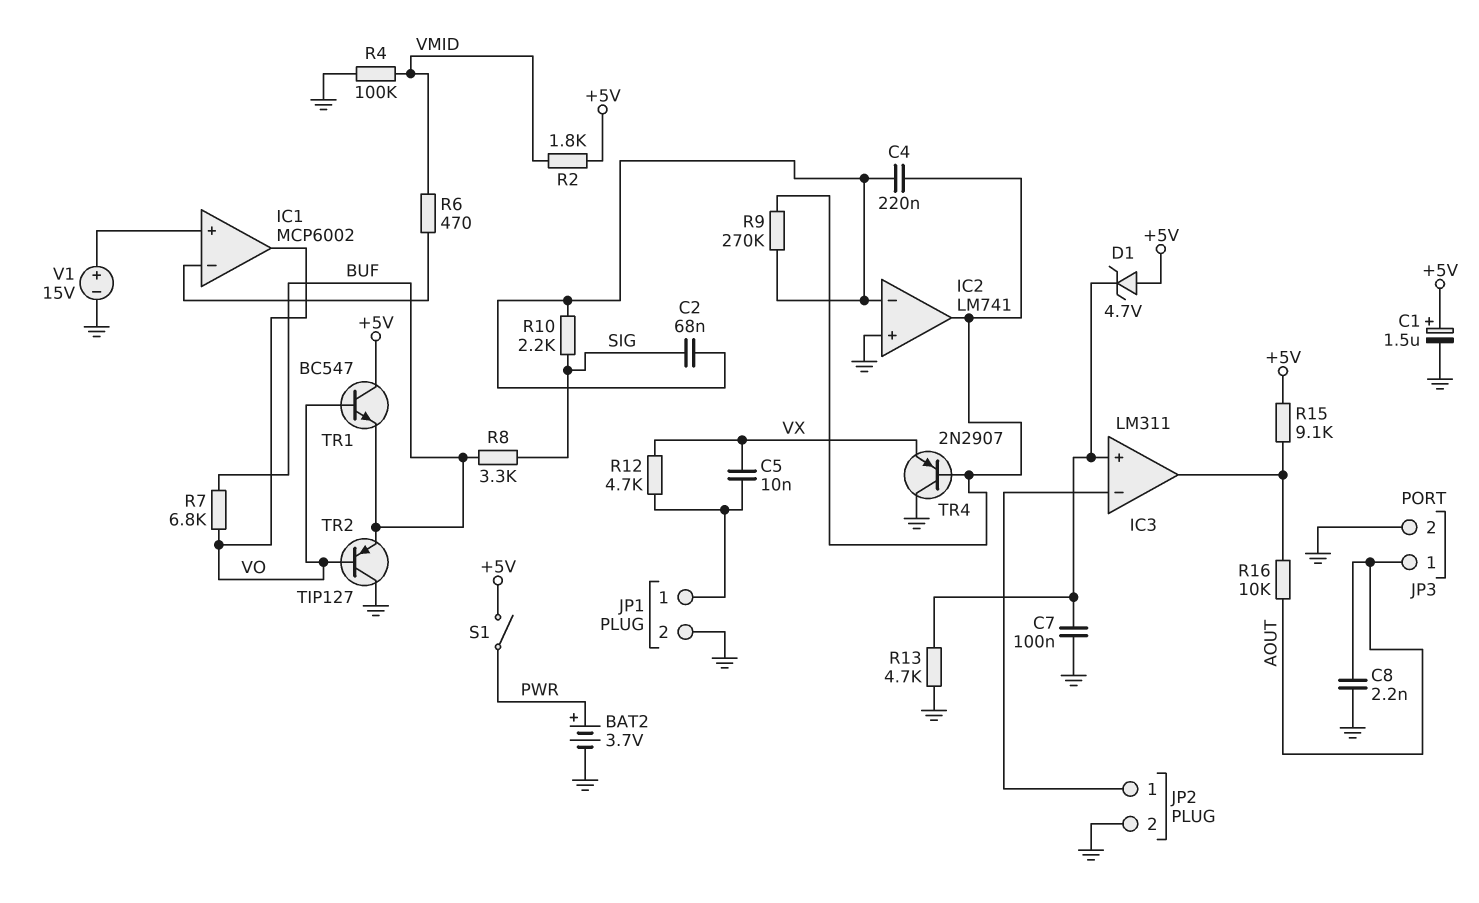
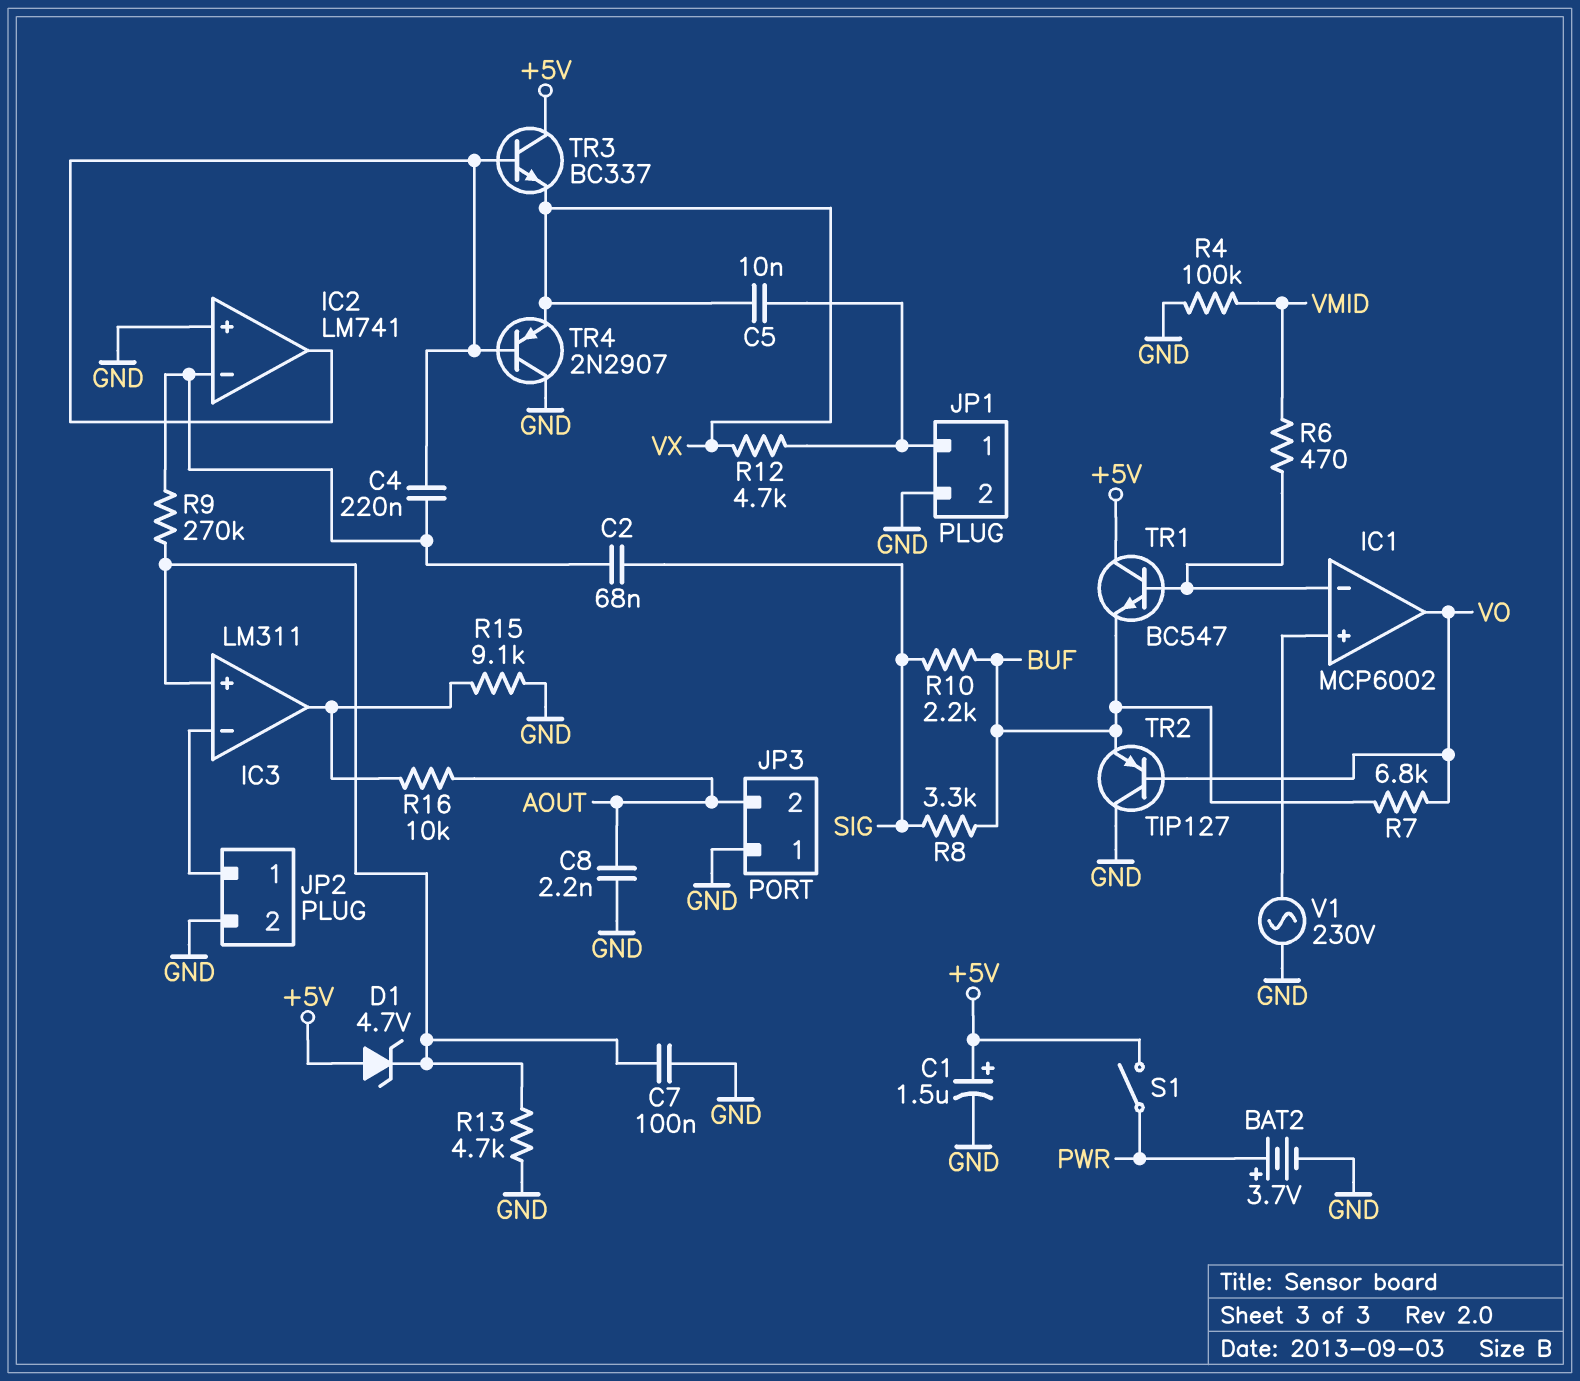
JP3 pin 1: AOUT -> GND
JP3 pin 2: GND -> AOUT
R2: 1.8k (+5V, VMID) -> none
R9: 270k (IC2/in-, IC2/out) -> 270k (IC2/in-, IC3/in+)
R10: 2.2k (IC2/in-, SIG) -> 2.2k (BUF, SIG)
R15: 9.1k (+5V, IC3/out) -> 9.1k (GND, IC3/out)
TR1: NPN BC547 (B VO, C +5V, E BUF) -> NPN BC547 (B IC1/in-, C +5V, E BUF)
TR3: none -> NPN BC337 (B IC2/out, C +5V, E VX)
V1: 15V (plus IC1/in+, minus GND) -> AC 230V (GND, IC1/in+)

